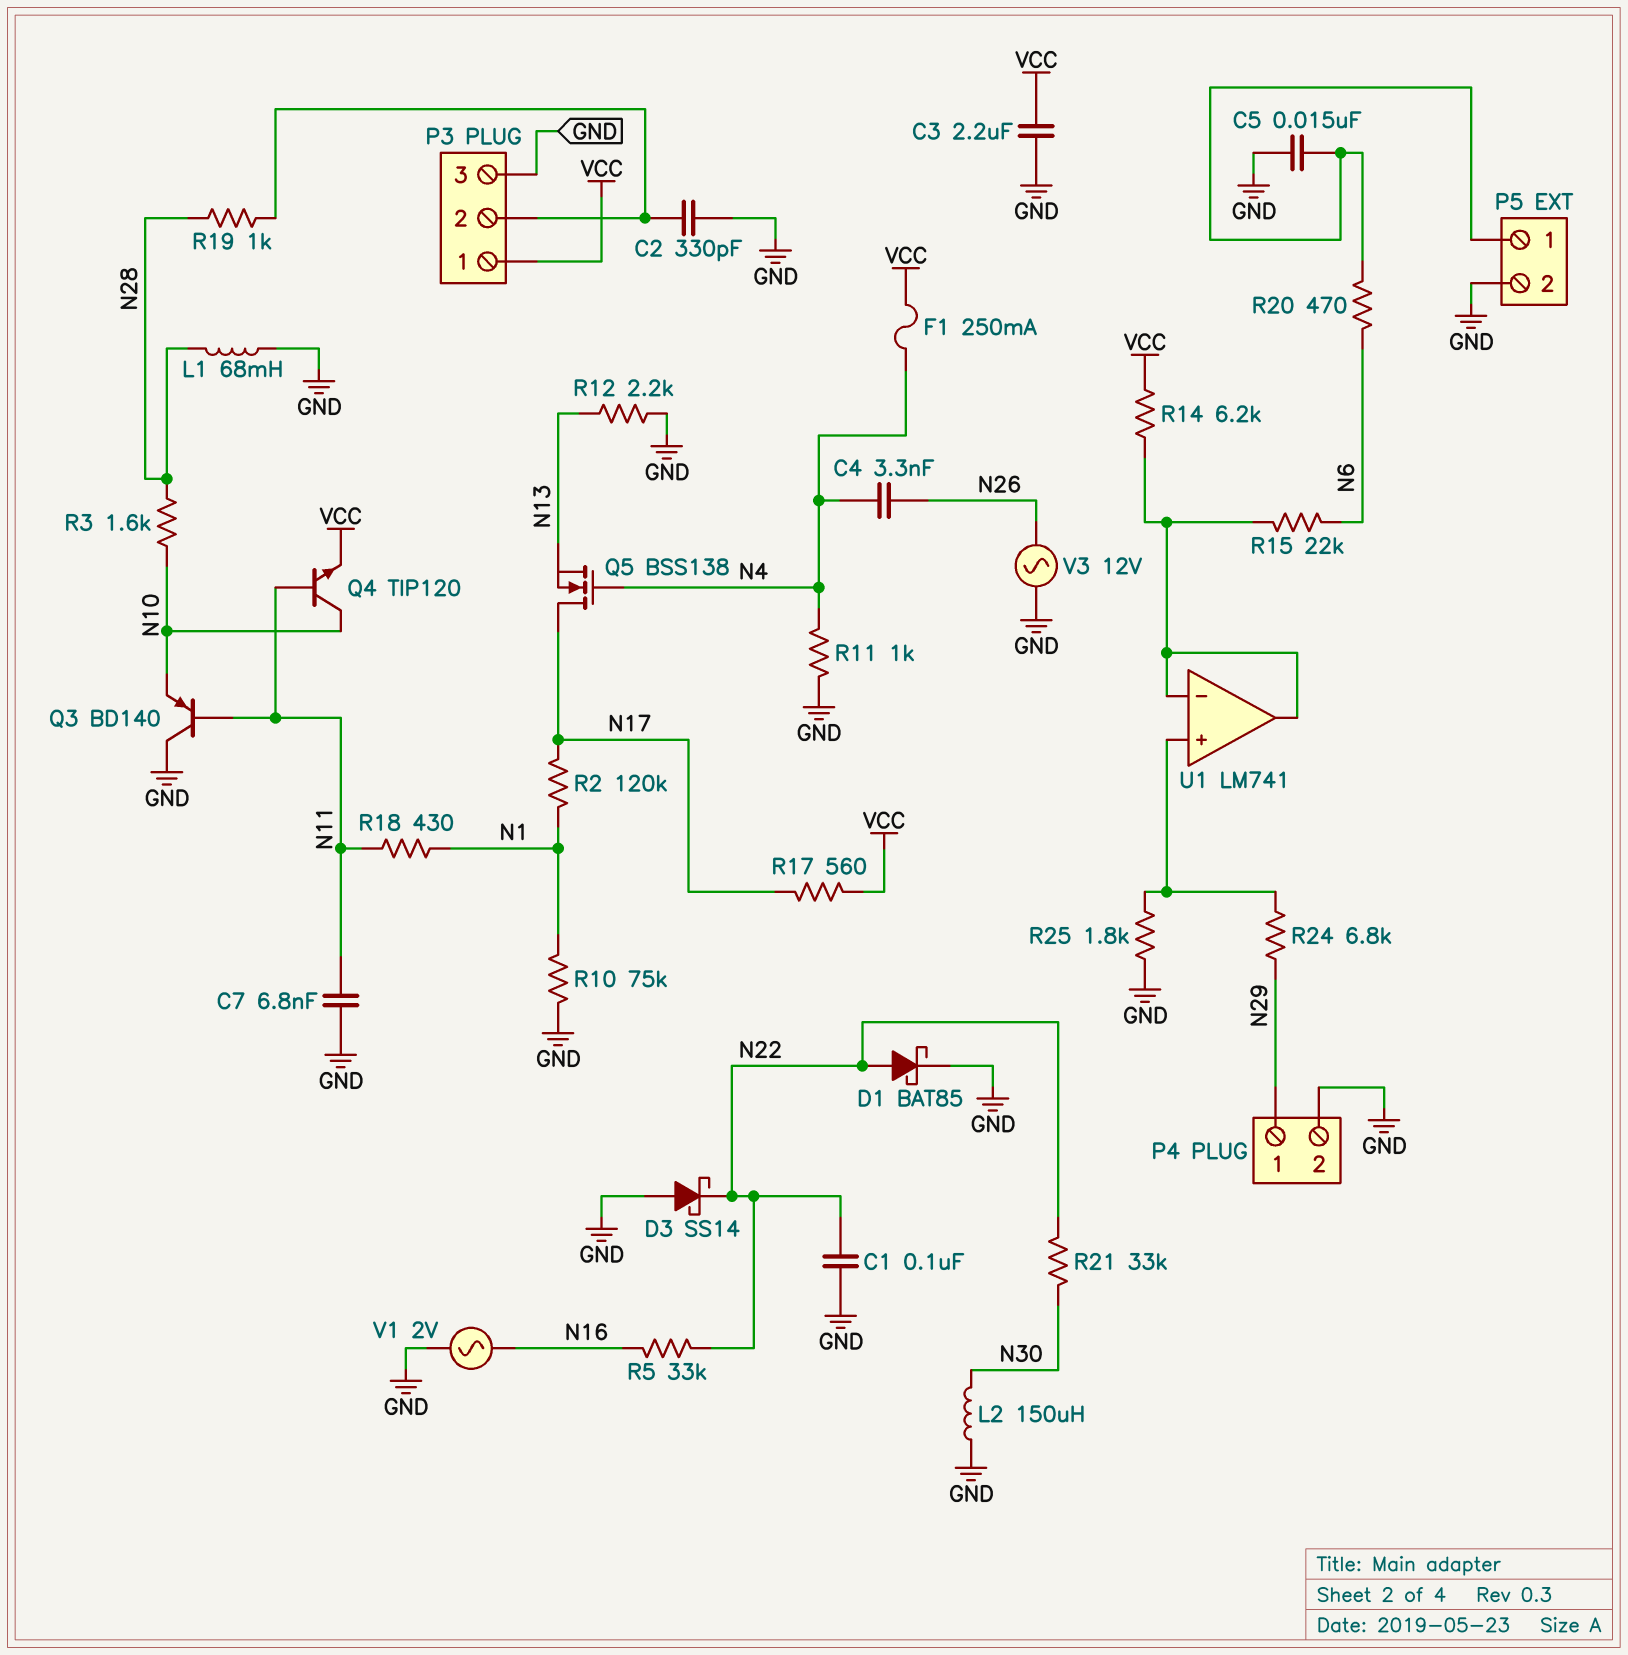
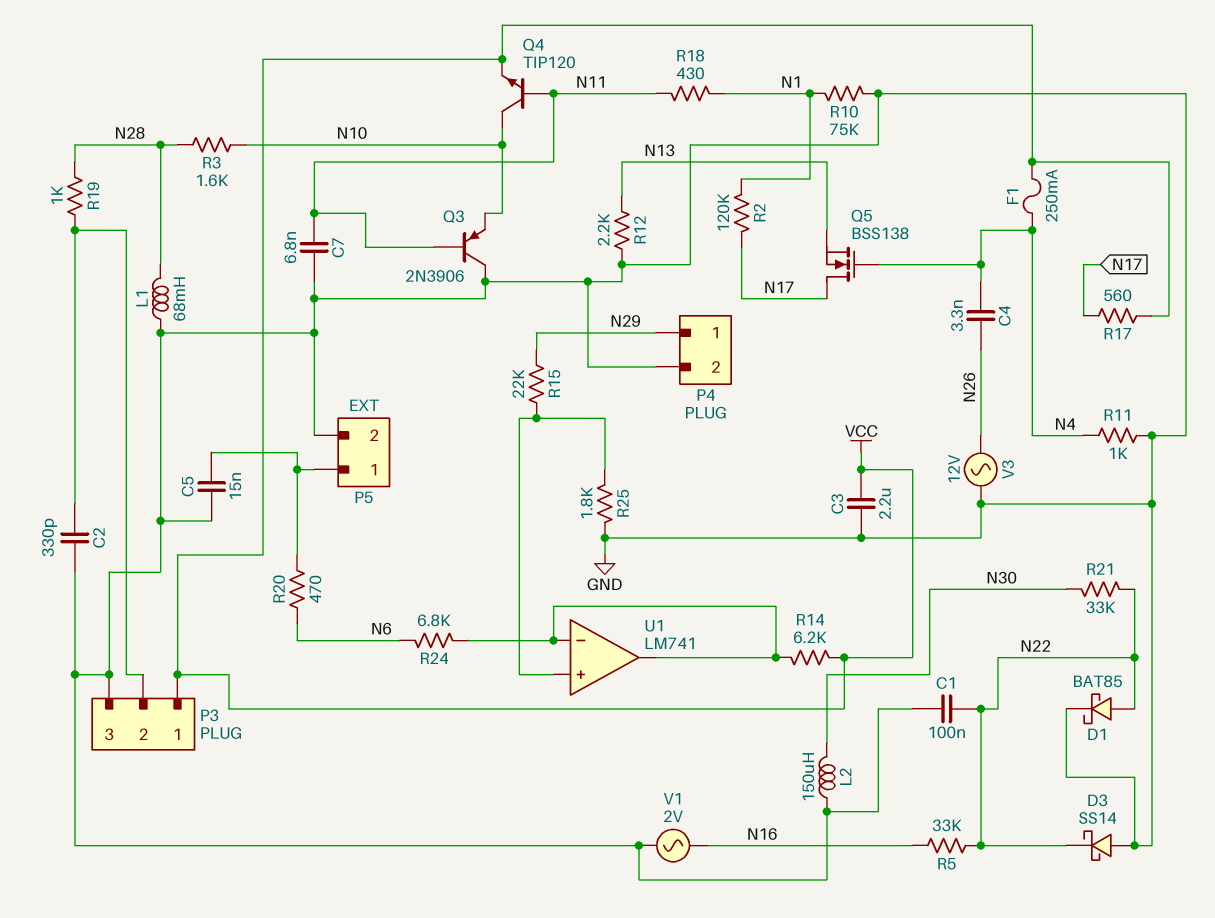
Q3: PNP BD140 (B N11, C GND, E N10) -> PNP 2N3906 (B N11, C GND, E N10)
R15: 22k (N6, U1/in-) -> 22k (N29, U1/in+)
R24: 6.8k (N29, U1/in+) -> 6.8k (N6, U1/in-)

